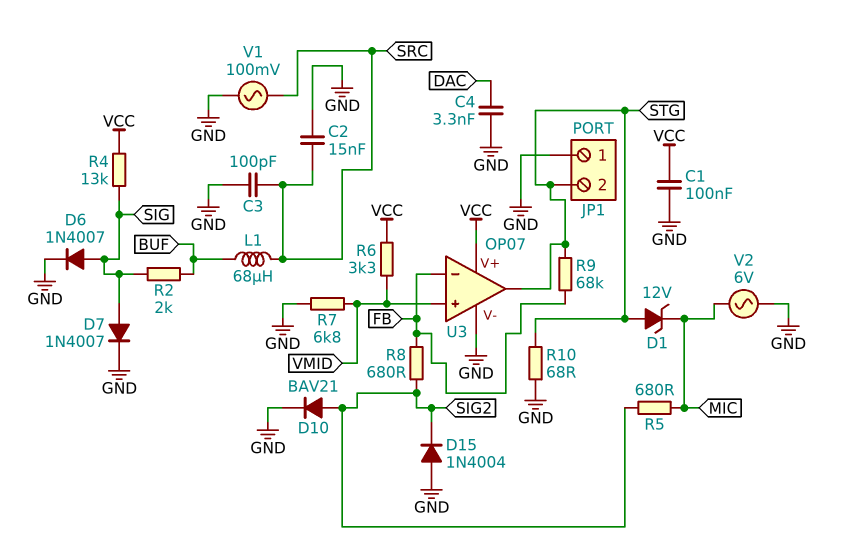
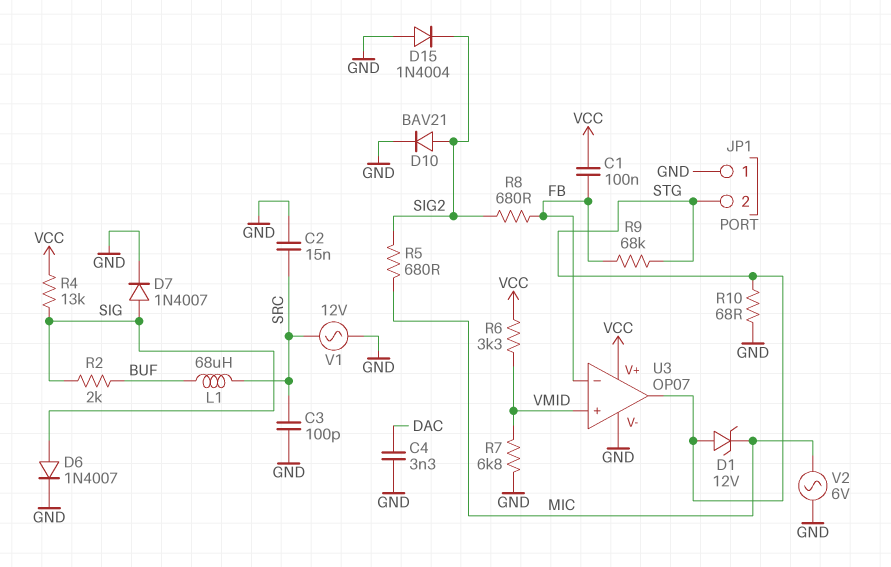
C1: 100nF (GND, VCC) -> 100nF (FB, VCC)
V1: AC 100mV (GND, SRC) -> AC 12V (GND, SRC)

